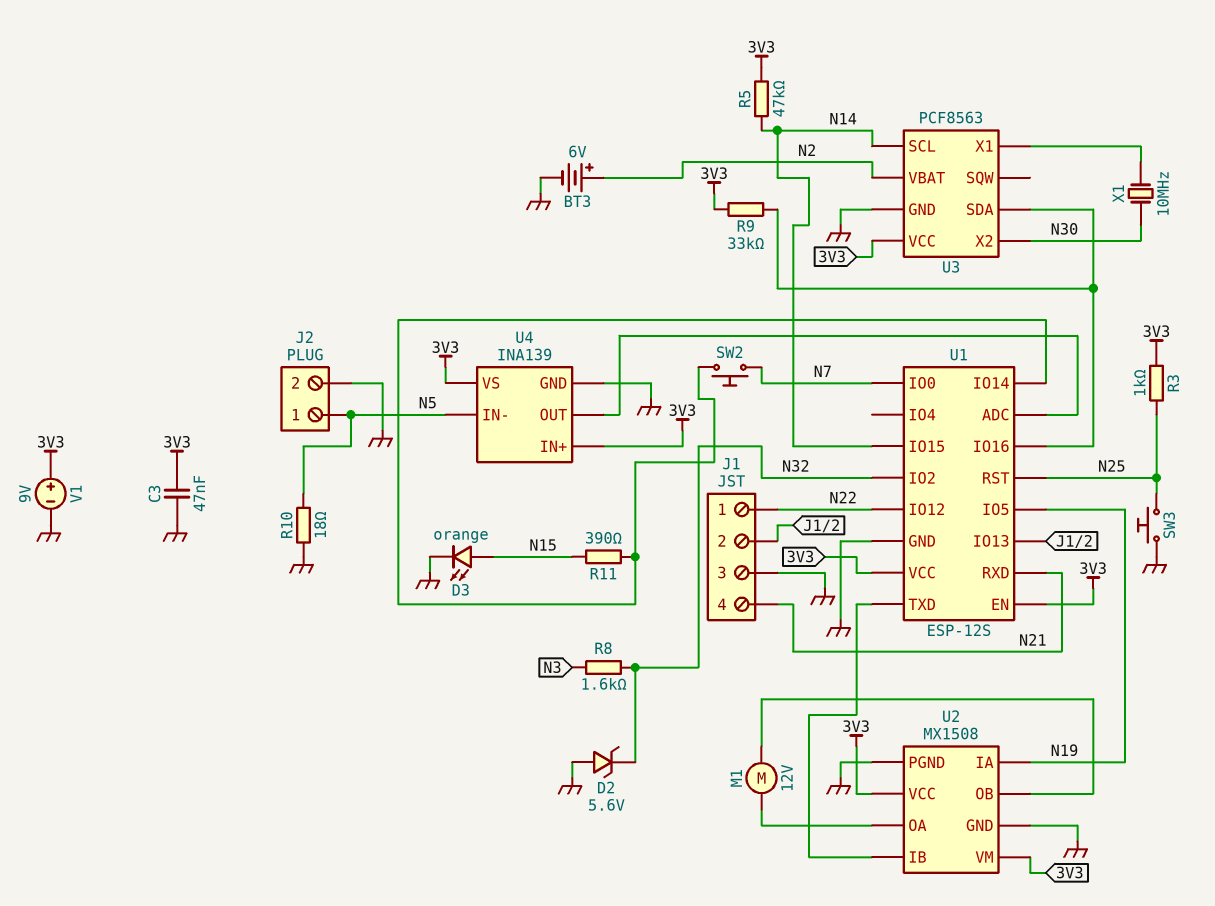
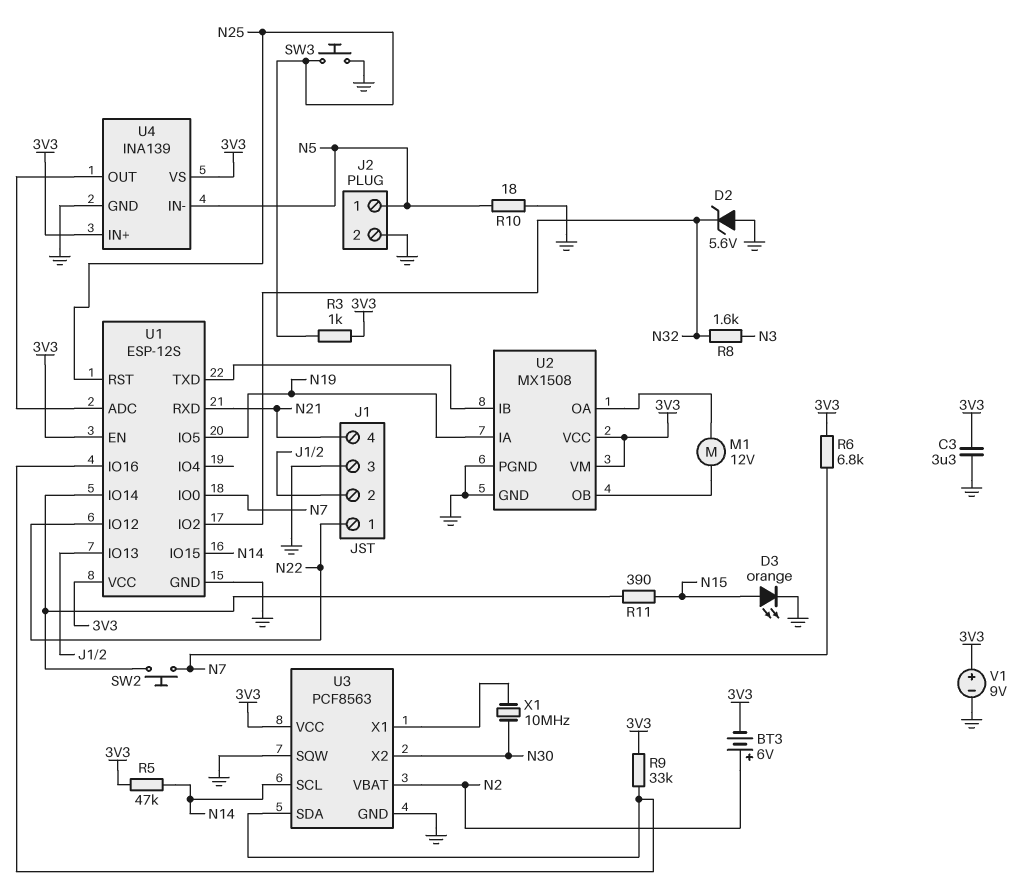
BT3: 6V (plus N2, minus GND) -> 6V (plus N2, minus 3V3)
C3: 47nF (3V3, GND) -> 3.3uF (3V3, GND)
R6: none -> 6.8k (3V3, N7)
U3 pin SQW: none -> GND

